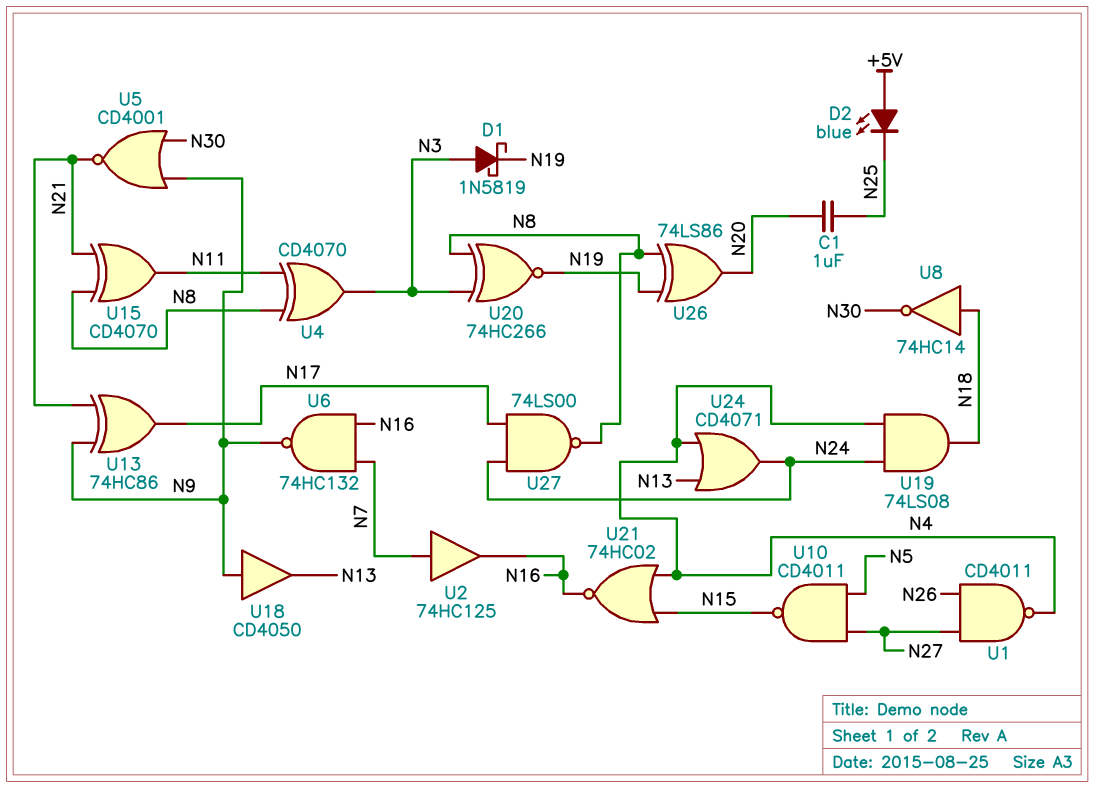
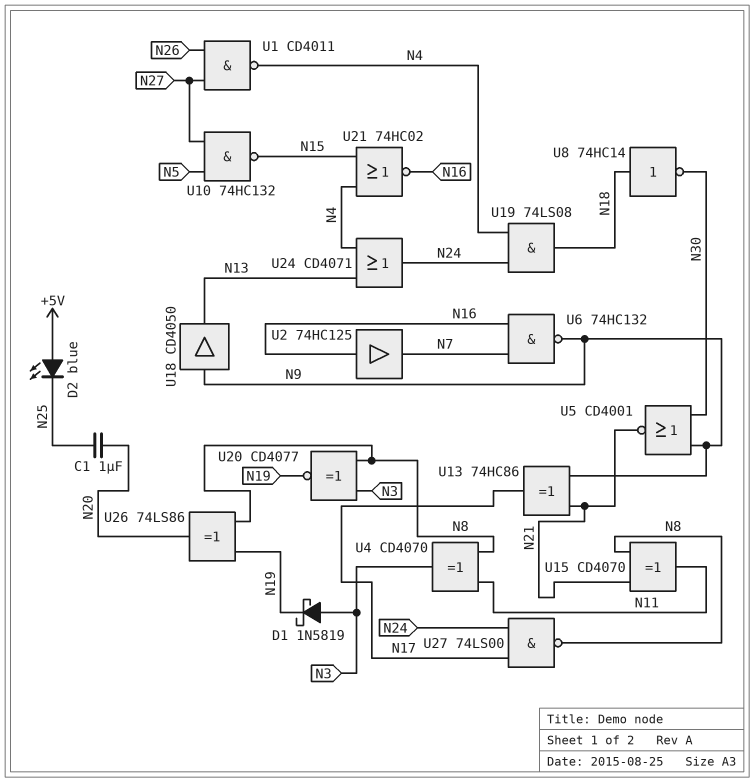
U2: buffer 74HC125 (in N7, out N16) -> buffer 74HC125 (in N16, out N7)
U10: NAND CD4011 (in N5, in N27, out N15) -> NAND 74HC132 (in N5, in N27, out N15)
U20: XNOR 74HC266 (in N3, in N8, out N19) -> XNOR CD4077 (in N3, in N8, out N19)

